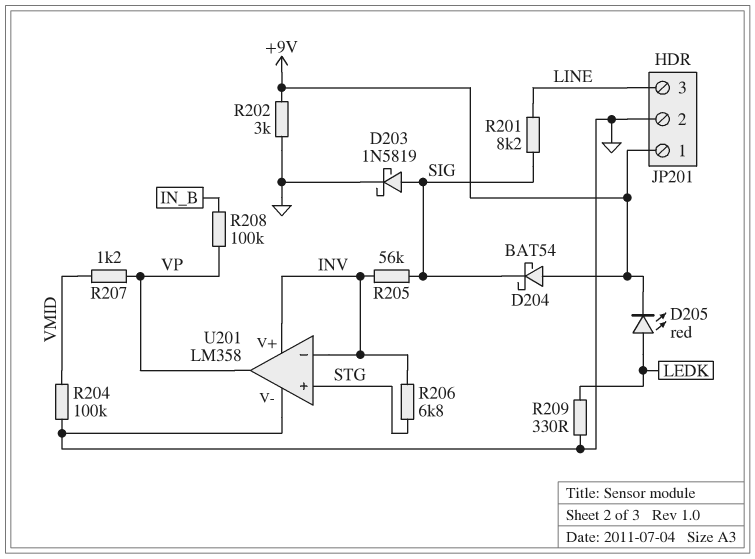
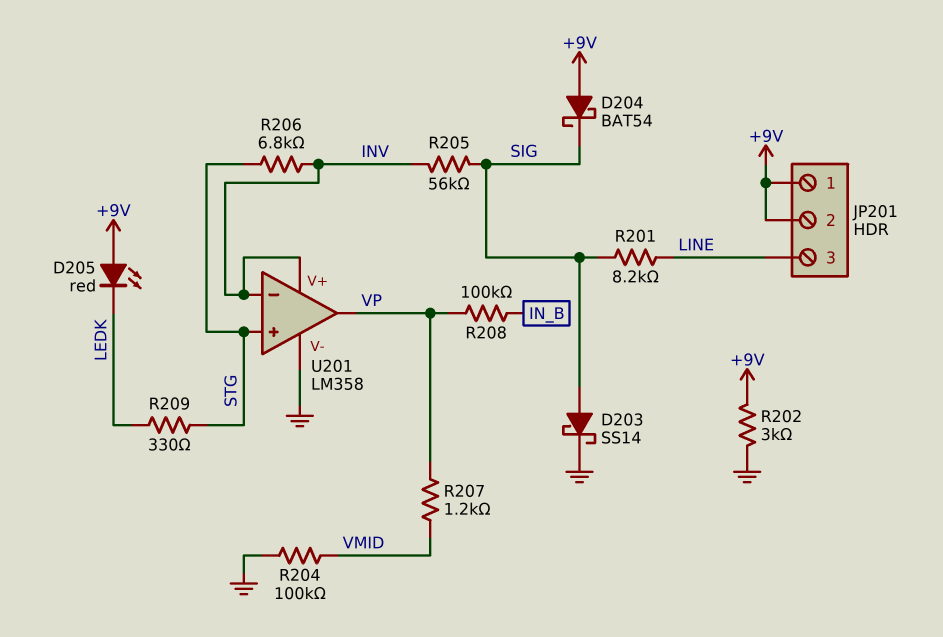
D203: schottky 1N5819 (A SIG, K GND) -> schottky SS14 (A SIG, K GND)
D205: LED red (A LEDK, K +9V) -> LED red (A +9V, K LEDK)
JP201 pin 2: GND -> +9V
R209: 330 (GND, LEDK) -> 330 (LEDK, STG)

